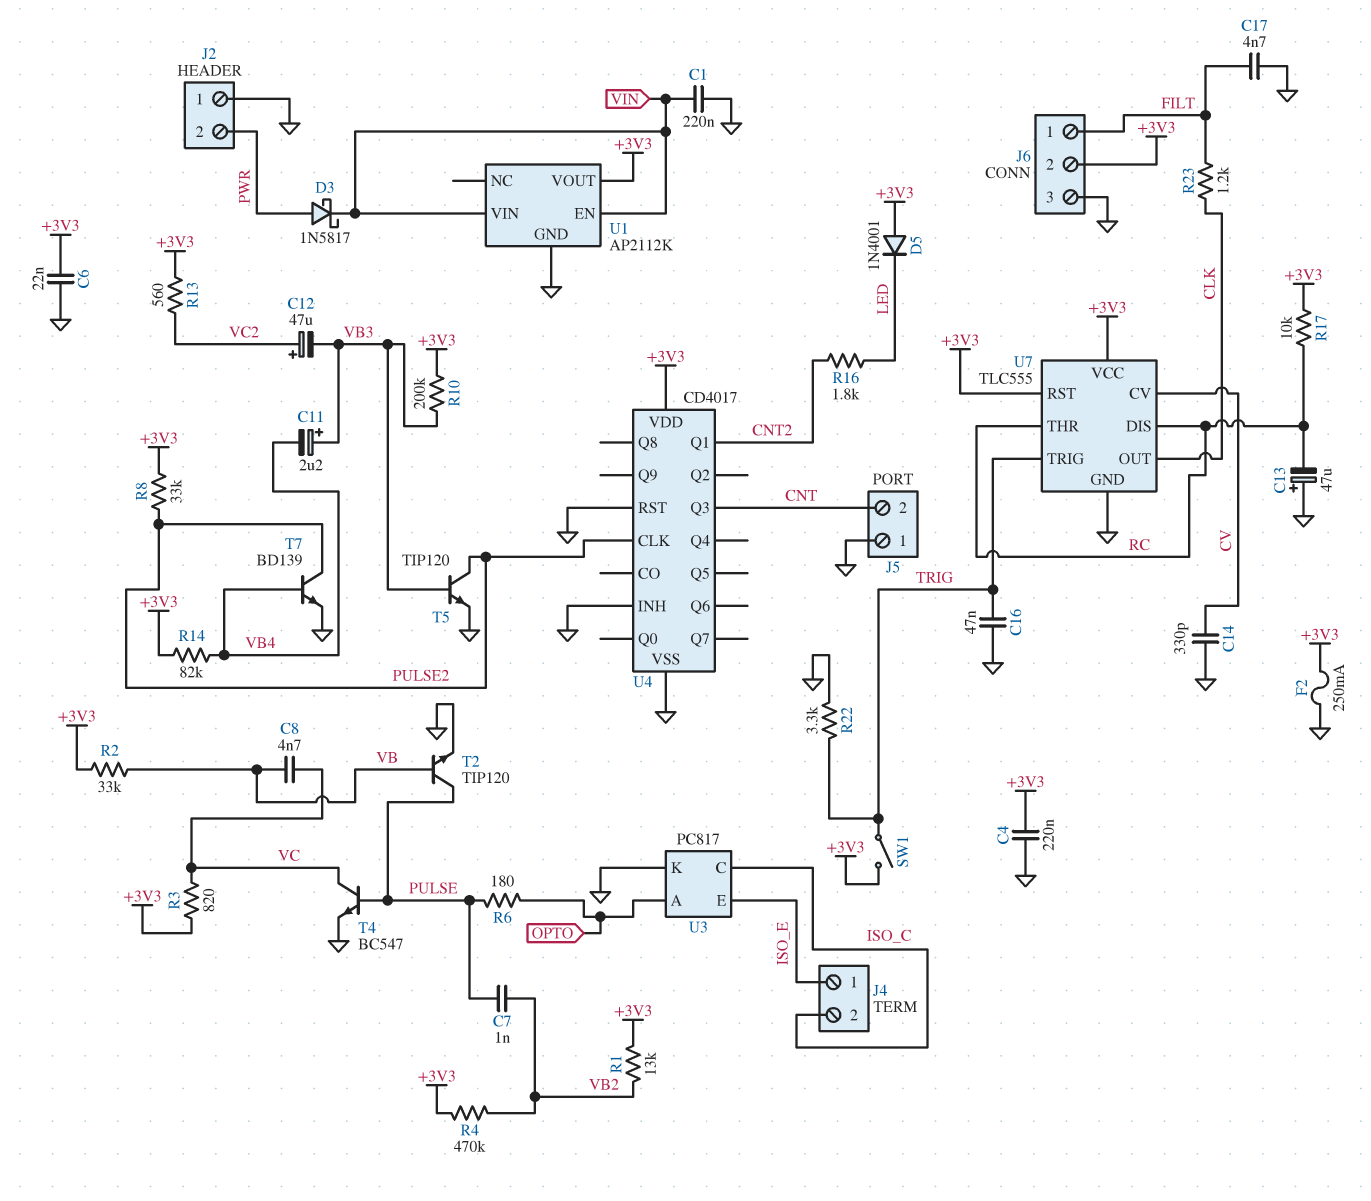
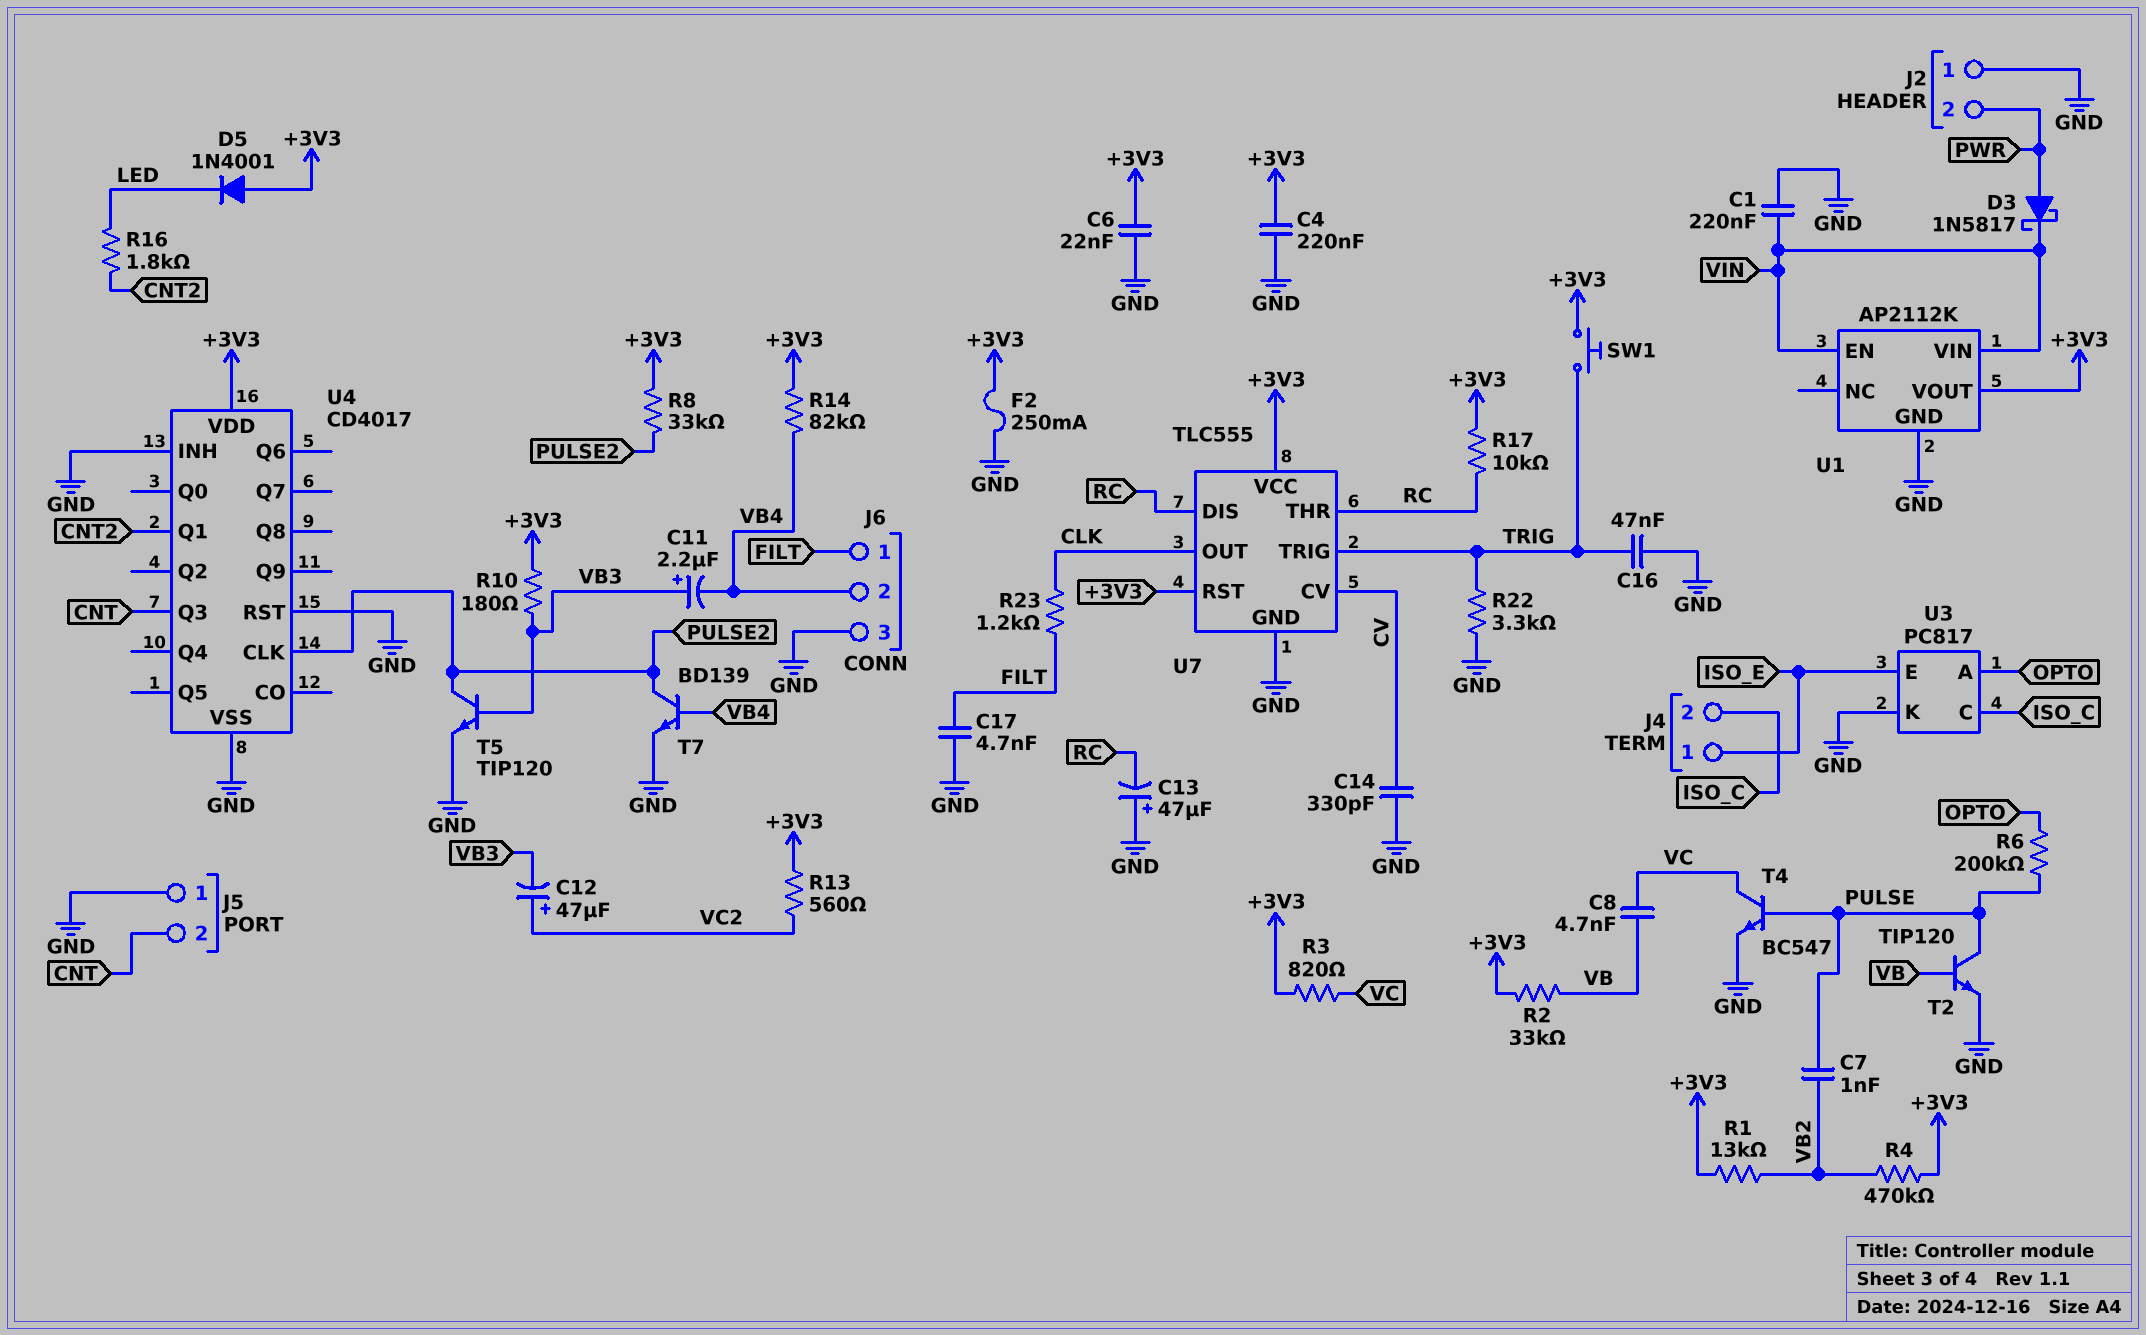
J6 pin 2: +3V3 -> VB4
R6: 180 (OPTO, PULSE) -> 200k (OPTO, PULSE)
R10: 200k (+3V3, VB3) -> 180 (+3V3, VB3)
SW1: switch (+3V3, TRIG) -> button (+3V3, TRIG)

